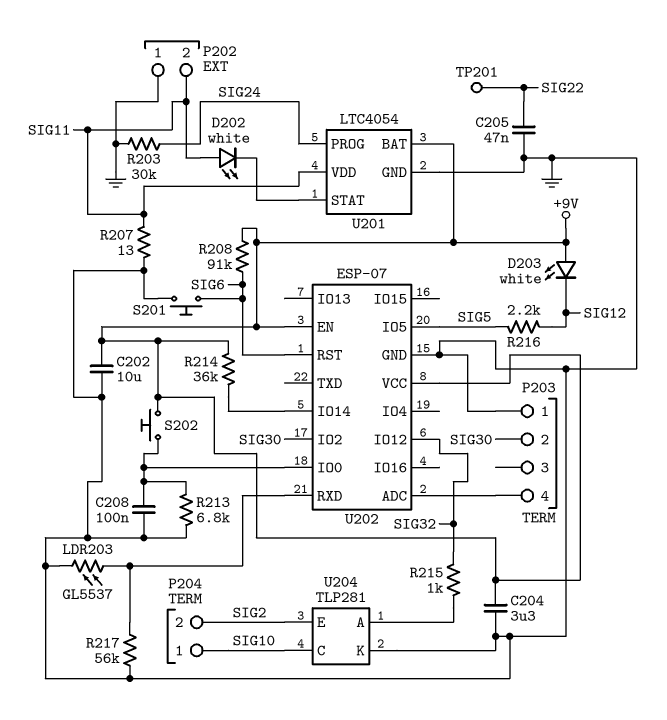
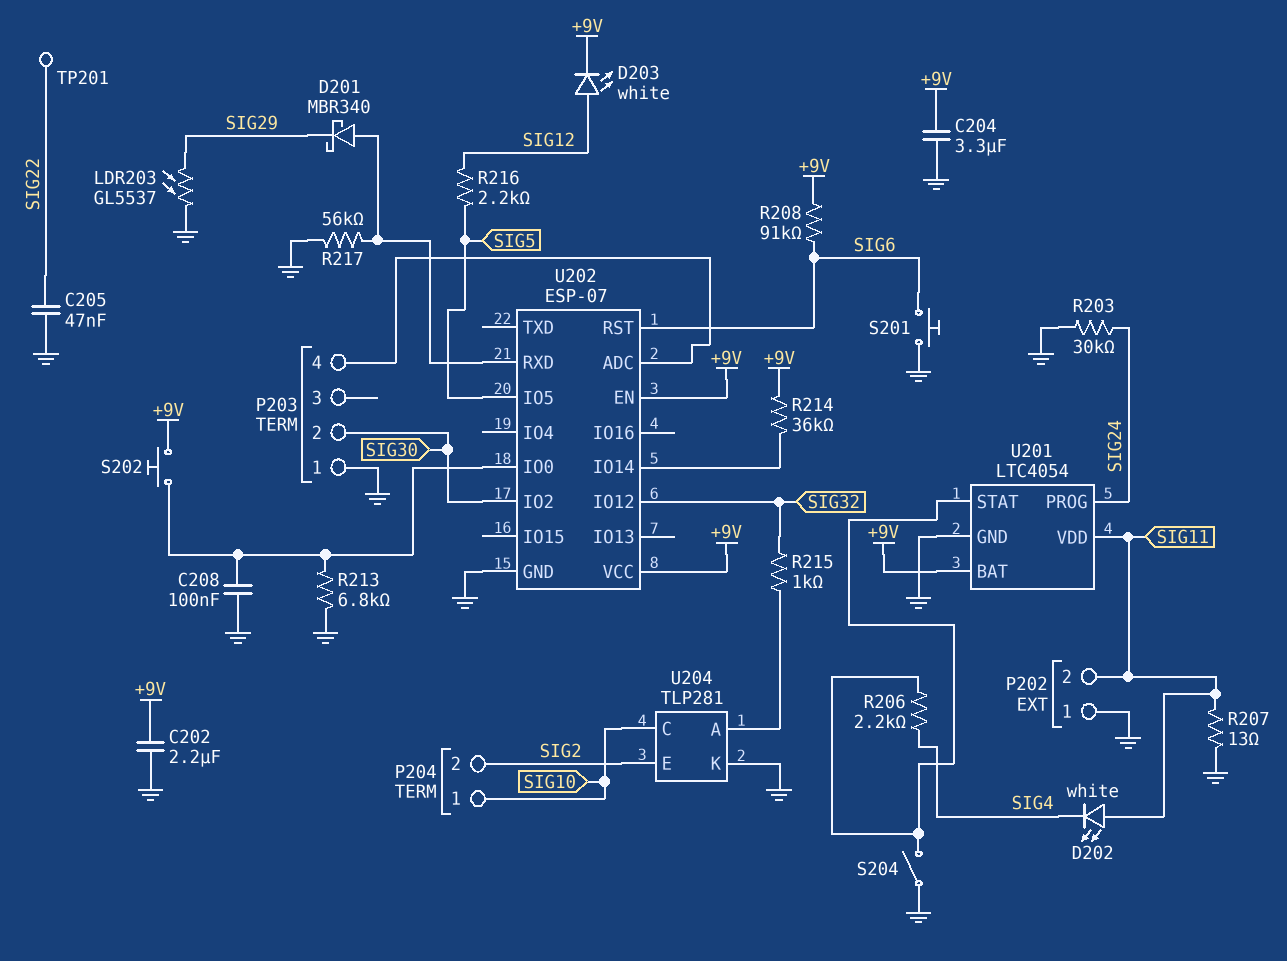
C202: 10uF (+9V, GND) -> 2.2uF (+9V, GND)
D201: none -> schottky MBR340 (A U202/RXD, K SIG29)
D202: LED white (A SIG11, K U201/STAT) -> LED white (A SIG11, K SIG4)
D203: LED white (A +9V, K SIG12) -> LED white (A SIG12, K +9V)
LDR203: GL5537 (GND, U202/RXD) -> GL5537 (GND, SIG29)
R206: none -> 2.2k (SIG4, U201/STAT)
S204: none -> switch (GND, U201/STAT)

